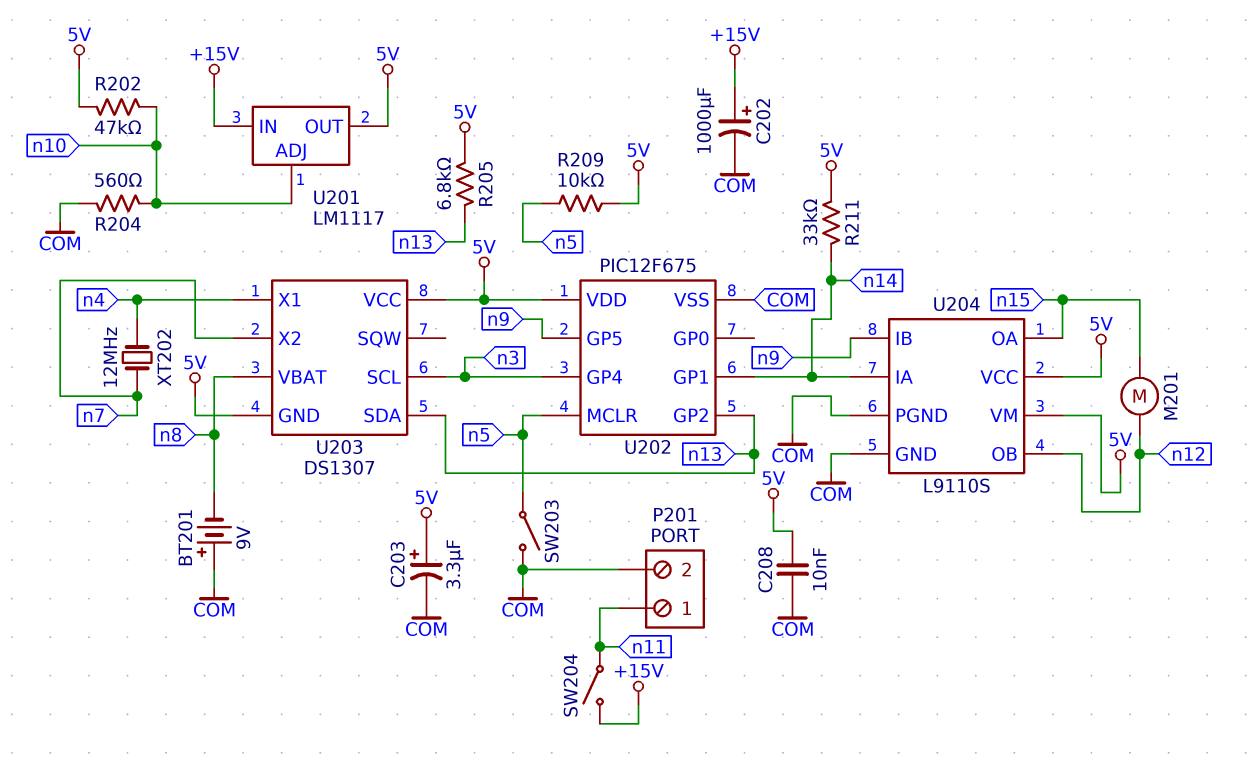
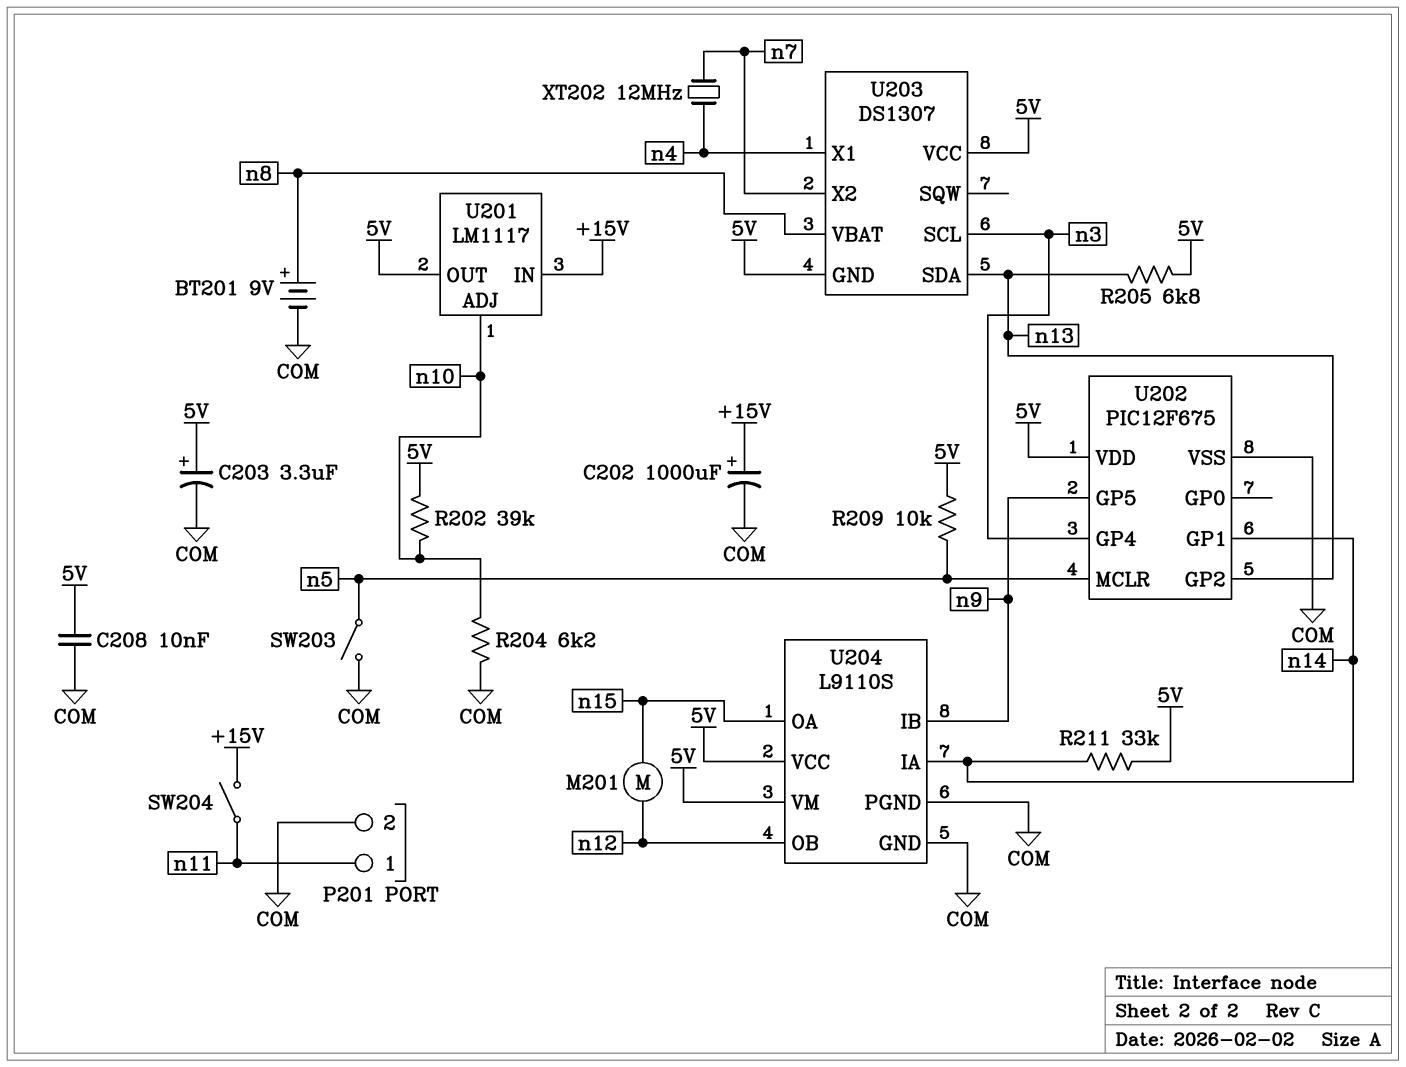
BT201: 9V (plus COM, minus n8) -> 9V (plus n8, minus COM)
R202: 47k (5V, n10) -> 39k (5V, n10)
R204: 560 (COM, n10) -> 6.2k (COM, n10)

